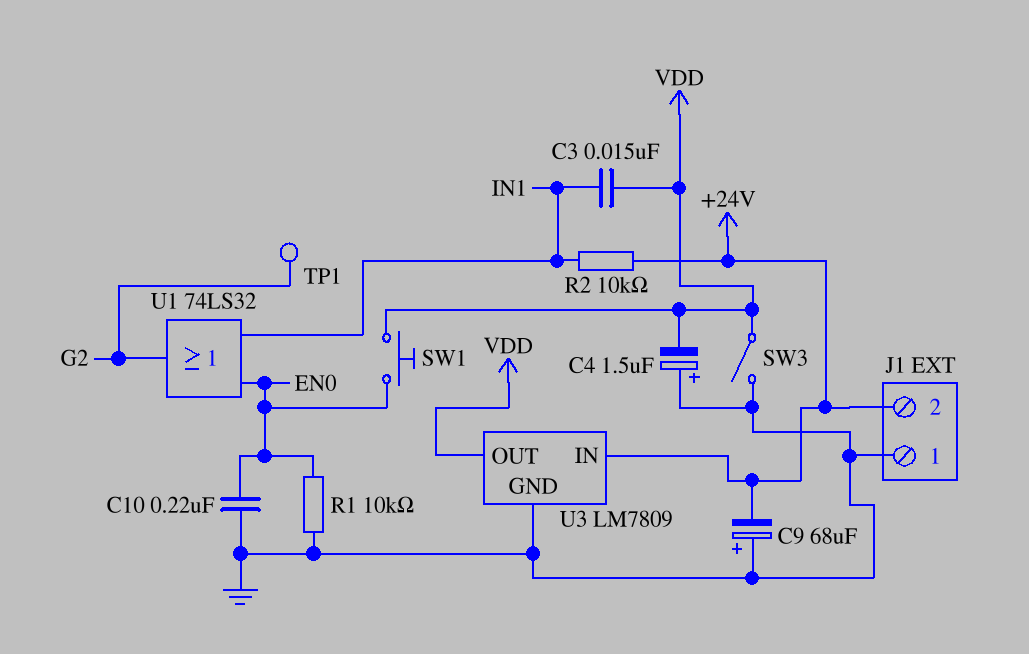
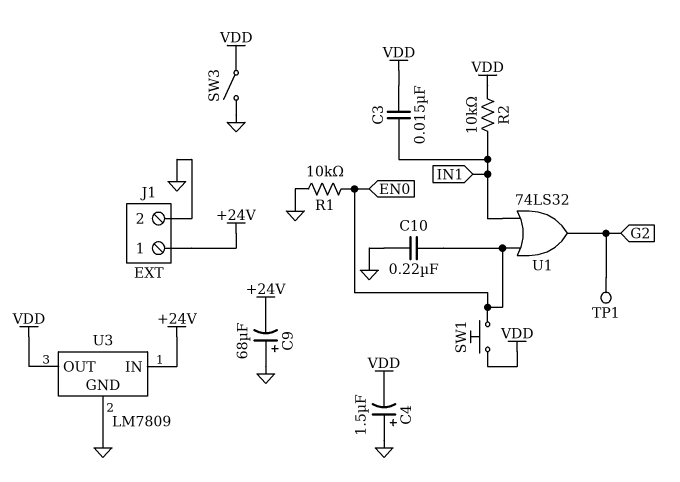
J1 pin 1: GND -> +24V
J1 pin 2: +24V -> GND
R2: 10k (+24V, IN1) -> 10k (IN1, VDD)

